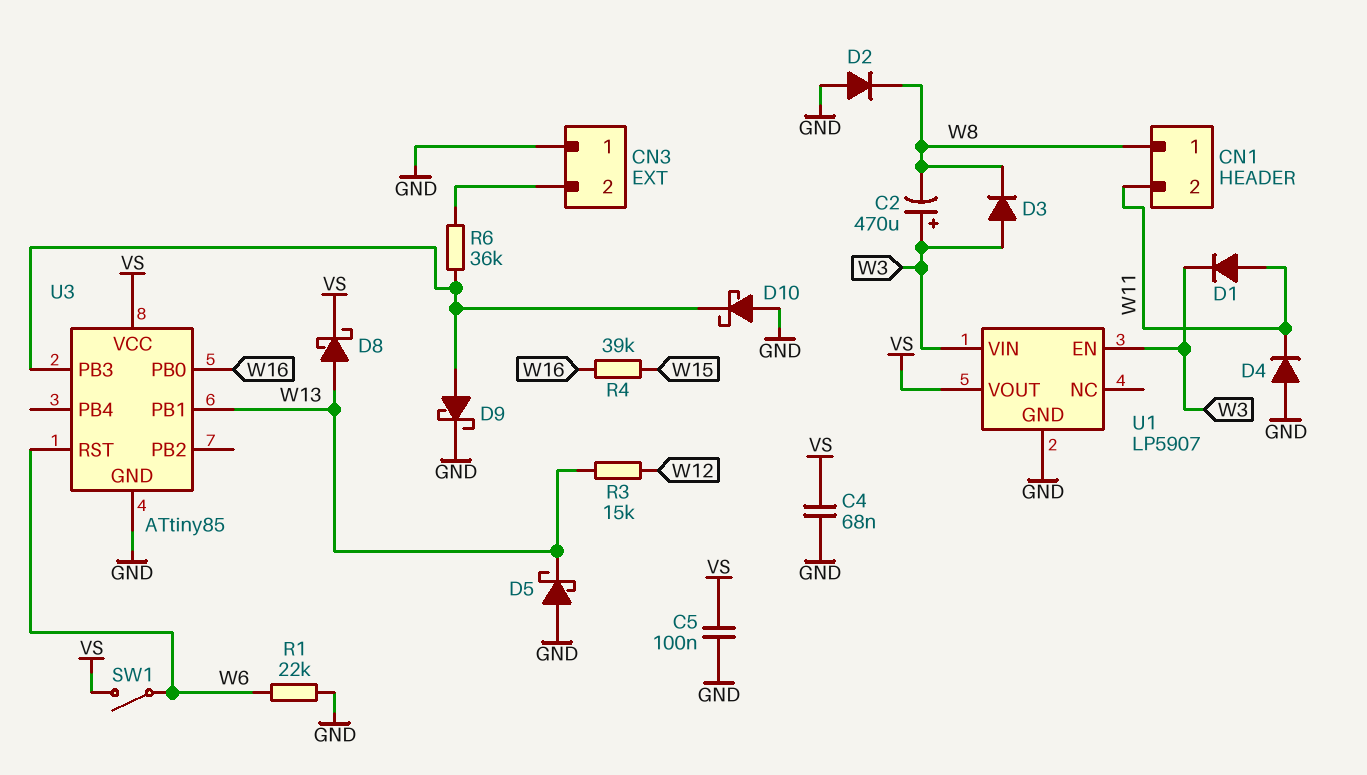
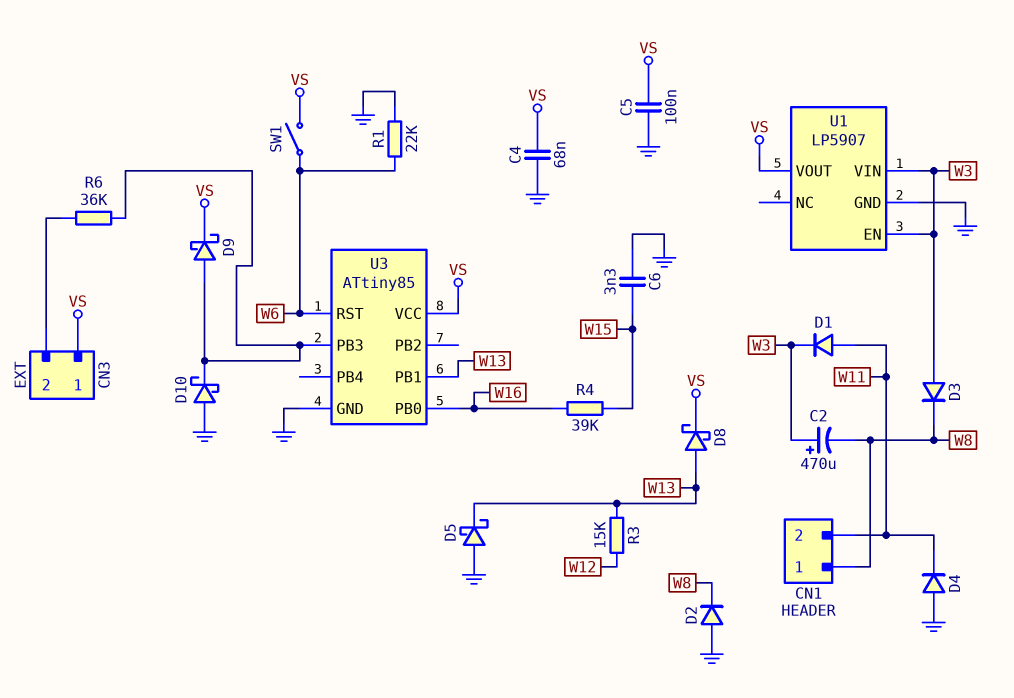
C6: none -> 3.3nF (GND, W15)
CN3 pin 1: GND -> VS
D9: schottky (A U3/PB3, K GND) -> schottky (A U3/PB3, K VS)

